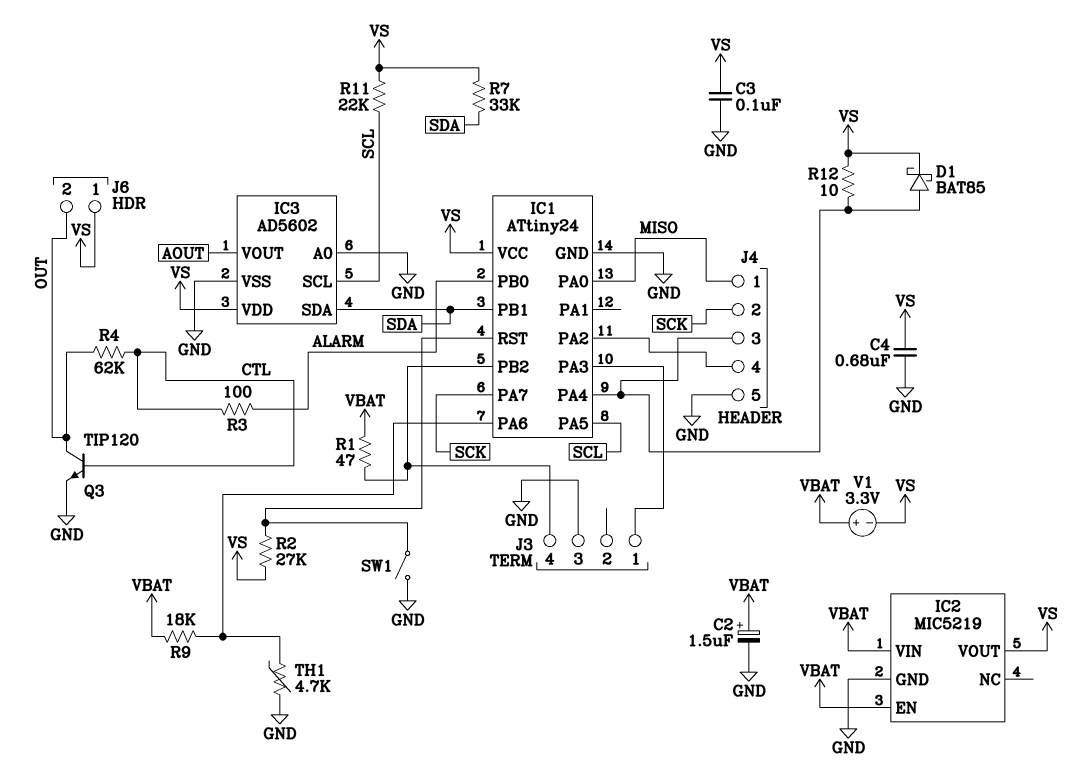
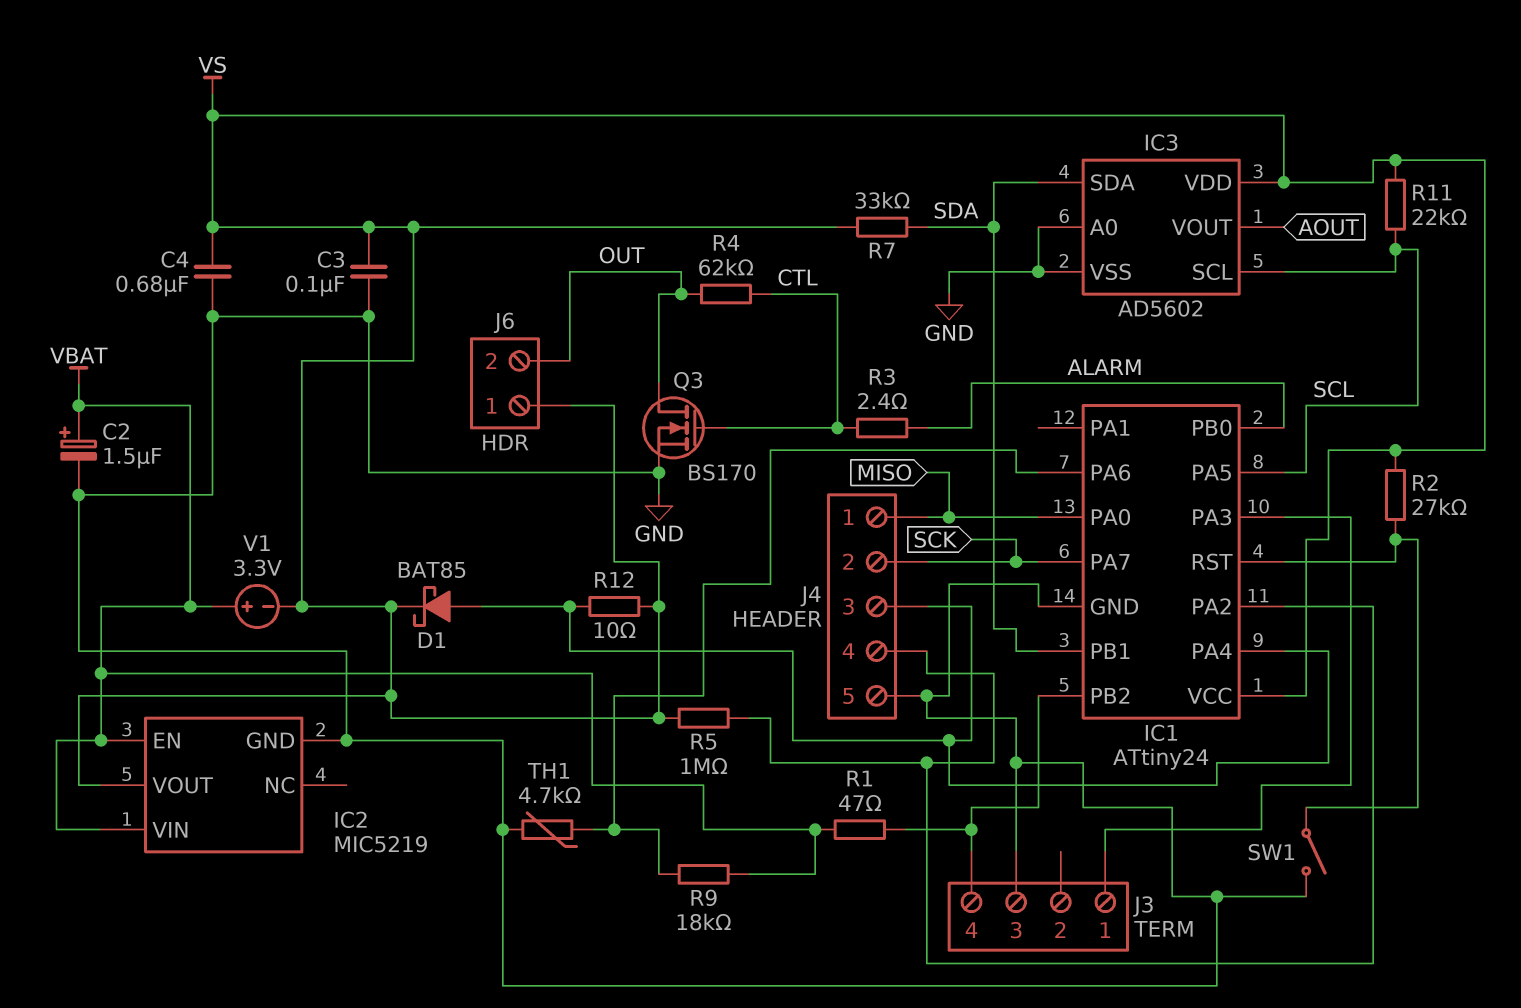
Q3: NPN TIP120 (B CTL, C OUT, E GND) -> NMOS BS170 (G CTL, D OUT, S GND)
R3: 100 (ALARM, CTL) -> 2.4 (ALARM, CTL)
R5: none -> 1M (IC1/PA2, VS)

